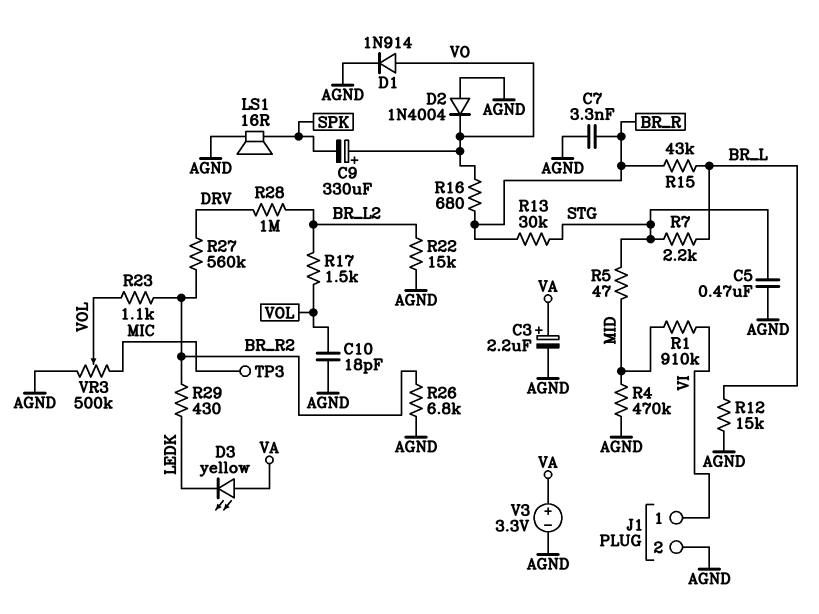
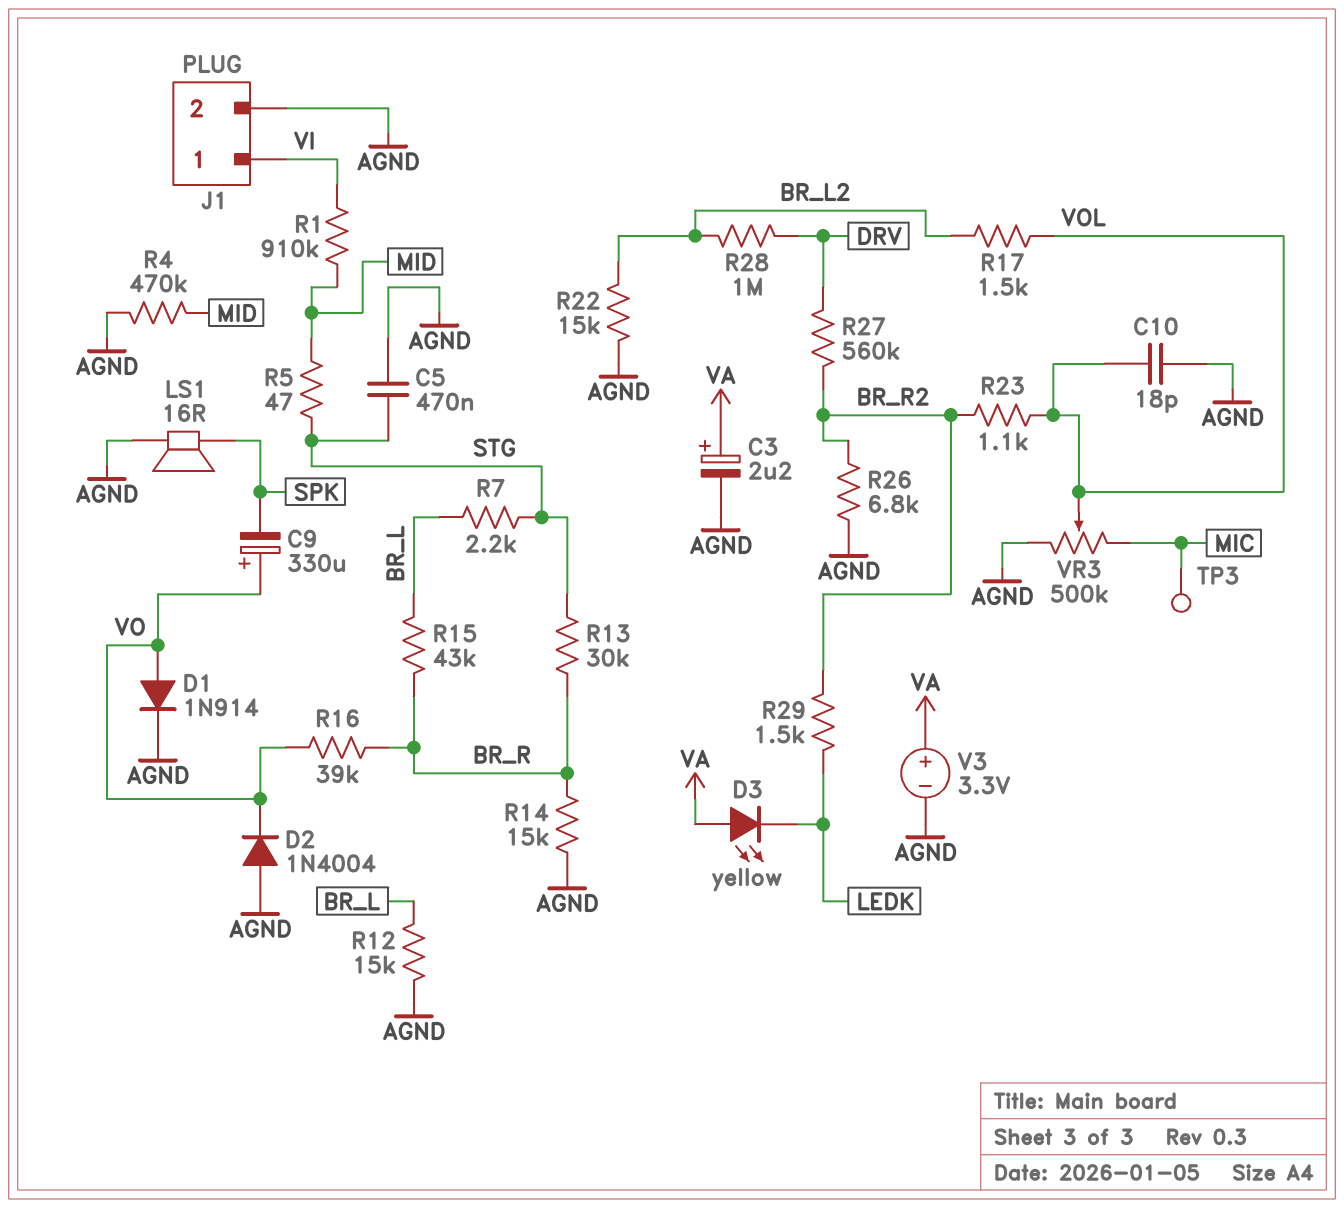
C7: 3.3nF (AGND, BR_R) -> none
R14: none -> 15k (AGND, BR_R)
R16: 680 (BR_R, VO) -> 39k (BR_R, VO)
R29: 430 (BR_R2, LEDK) -> 1.5k (BR_R2, LEDK)

